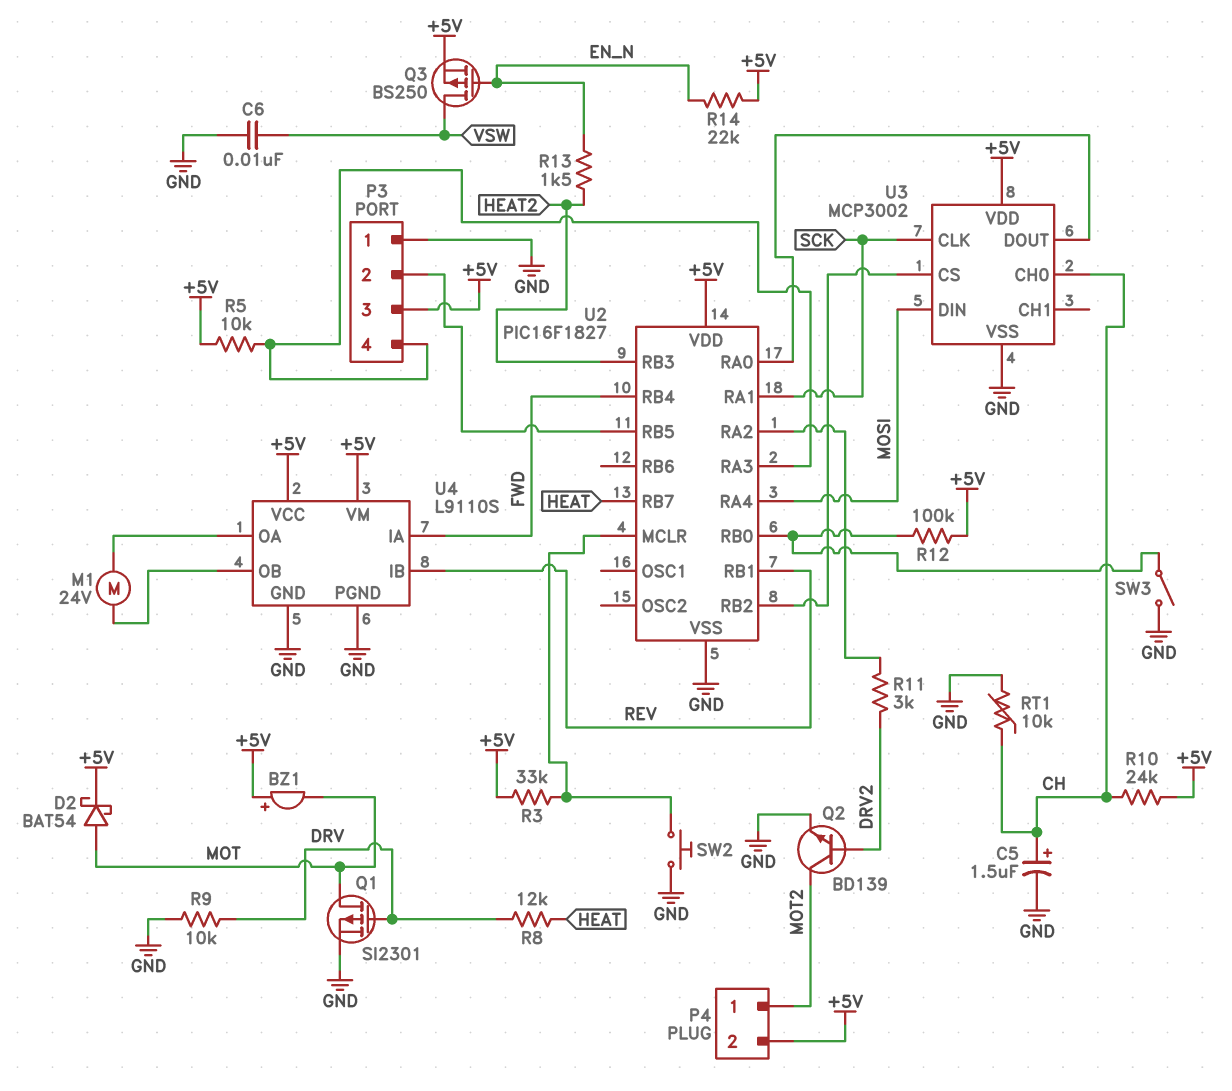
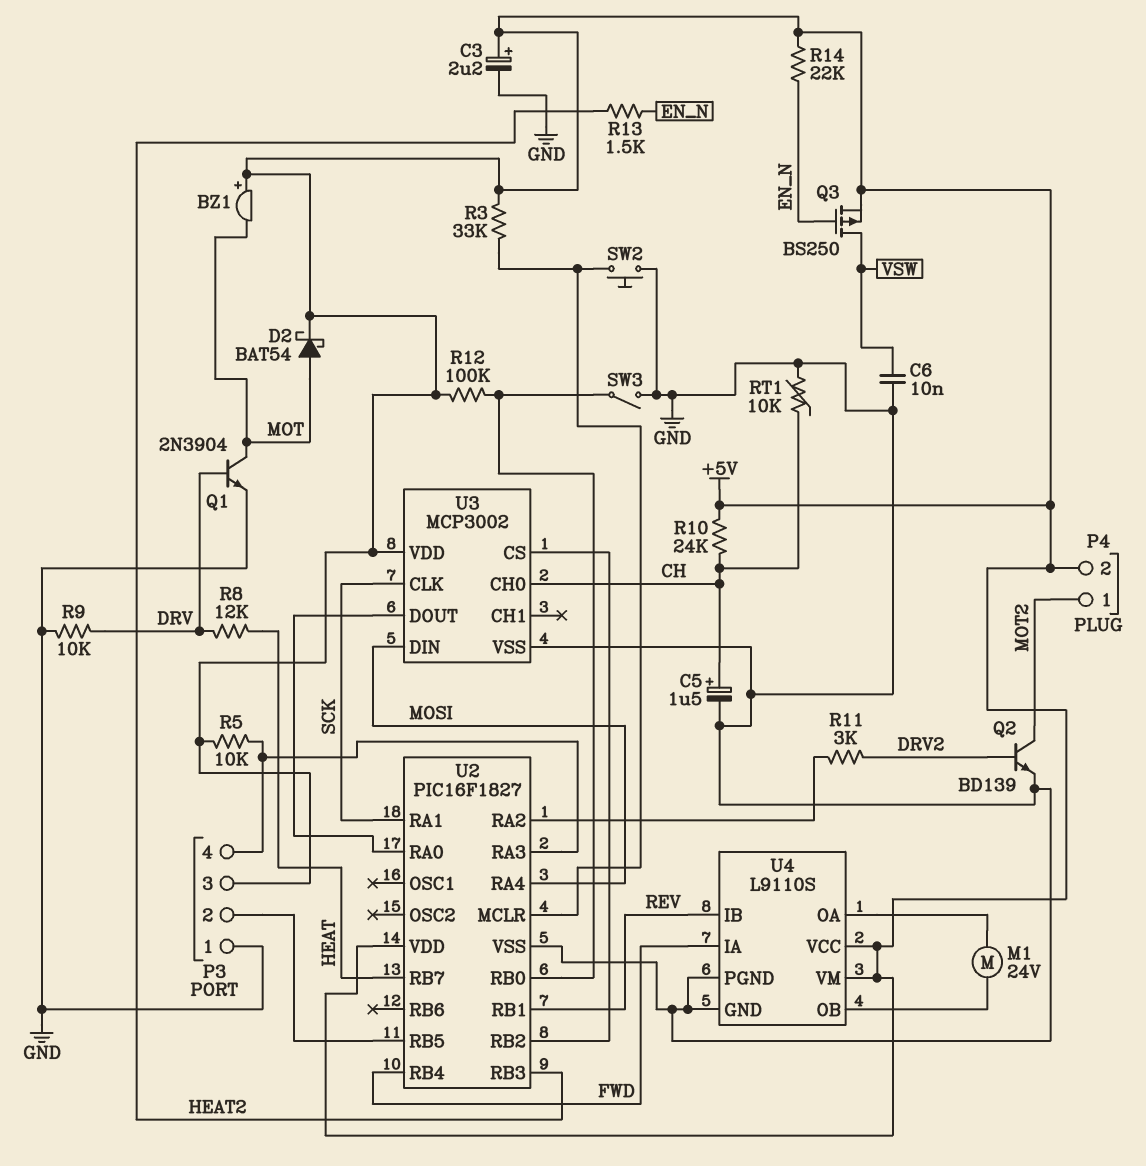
C3: none -> 2.2uF (plus +5V, minus GND)
Q1: PMOS SI2301 (G DRV, D MOT, S GND) -> NPN 2N3904 (B DRV, C MOT, E GND)

